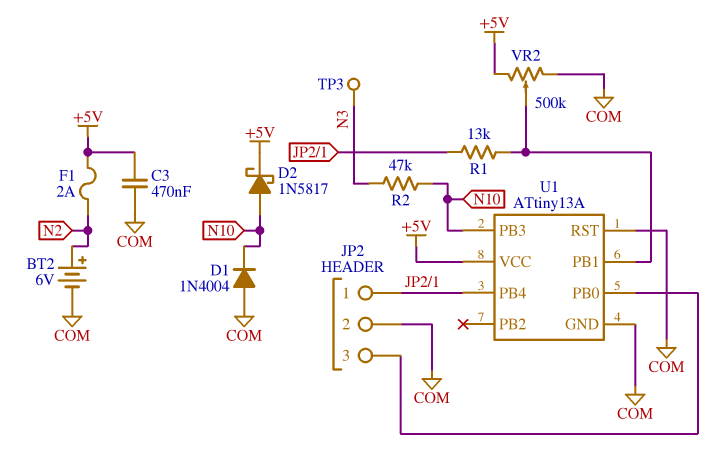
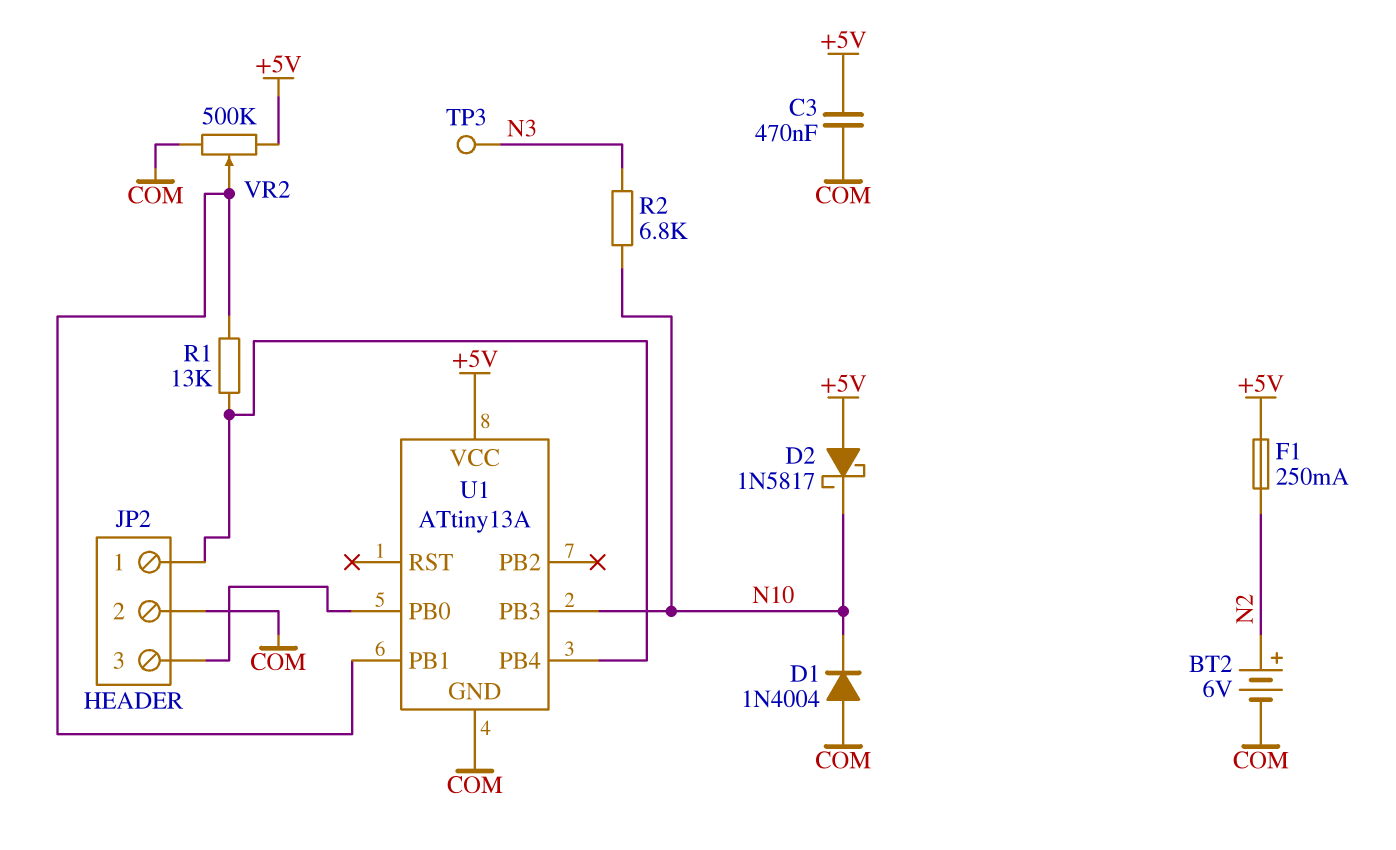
D2: schottky 1N5817 (A N10, K +5V) -> schottky 1N5817 (A +5V, K N10)
F1: 2A (+5V, N2) -> 250mA (+5V, N2)
R2: 47k (N3, N10) -> 6.8k (N3, N10)
U1 pin RST: COM -> none

